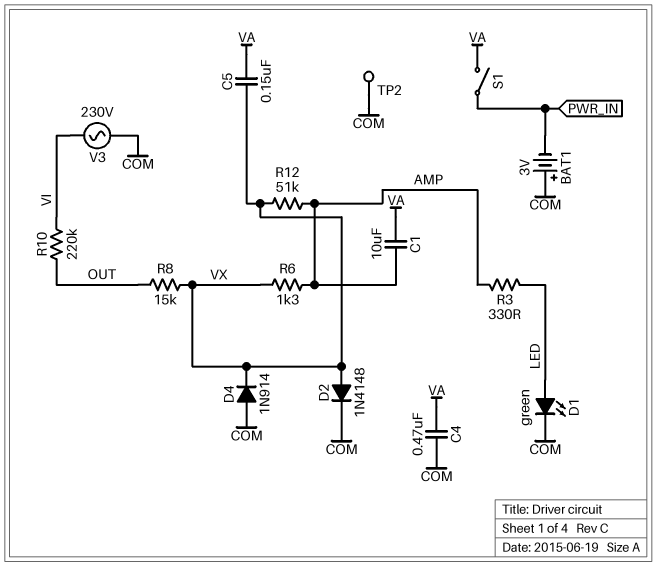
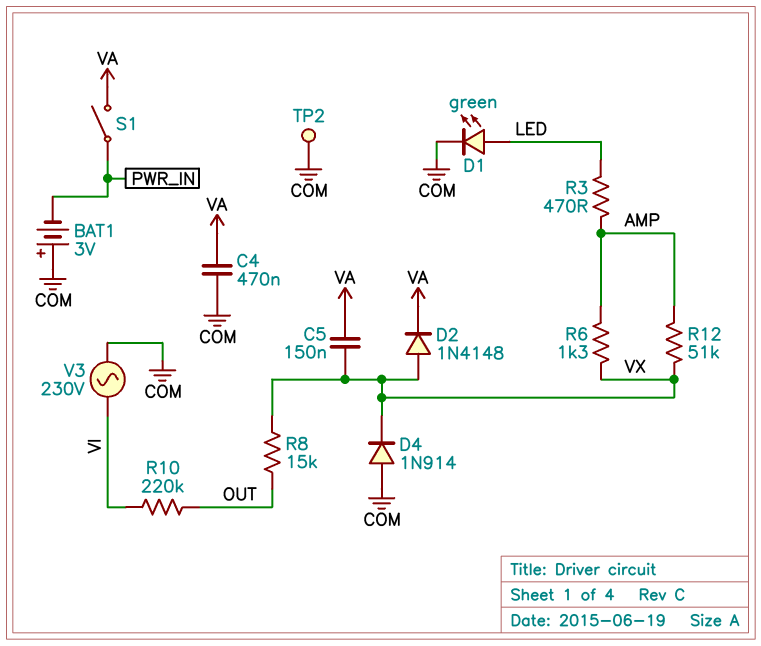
C1: 10uF (AMP, VA) -> none
D2: diode 1N4148 (A VX, K COM) -> diode 1N4148 (A VX, K VA)
R3: 330 (AMP, LED) -> 470 (AMP, LED)

